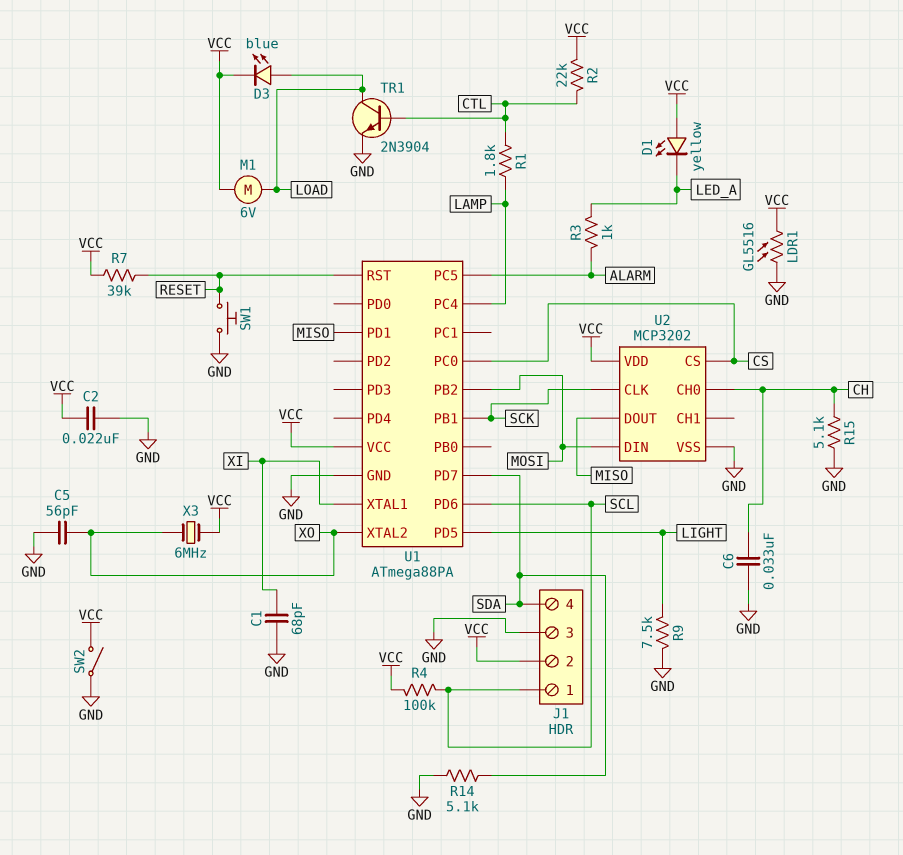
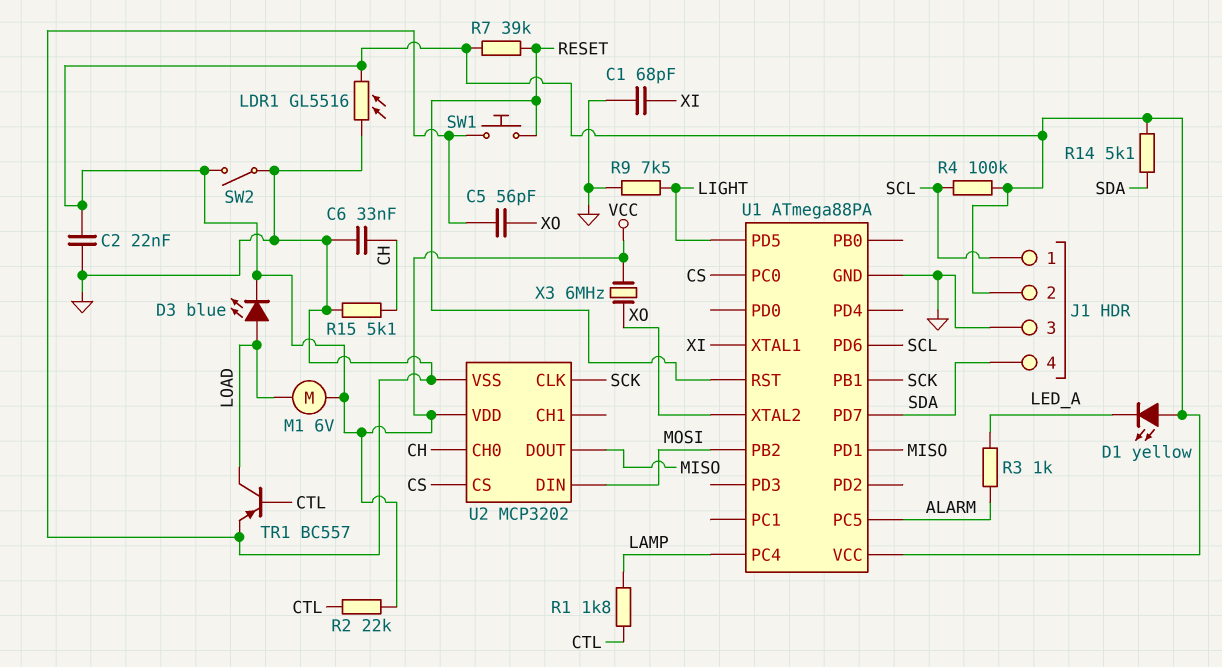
R14: 5.1k (GND, SDA) -> 5.1k (SDA, VCC)
TR1: NPN 2N3904 (B CTL, C LOAD, E GND) -> PNP BC557 (B CTL, C LOAD, E GND)

